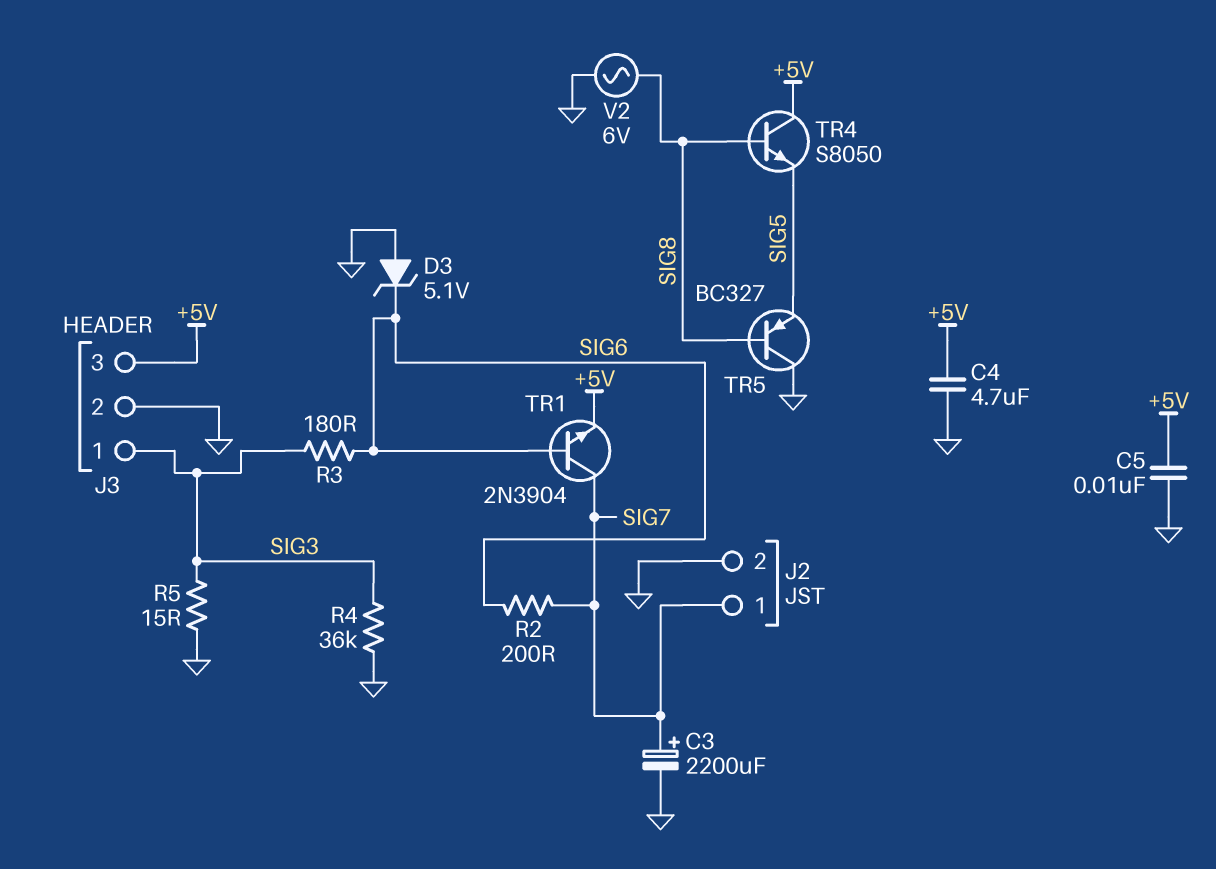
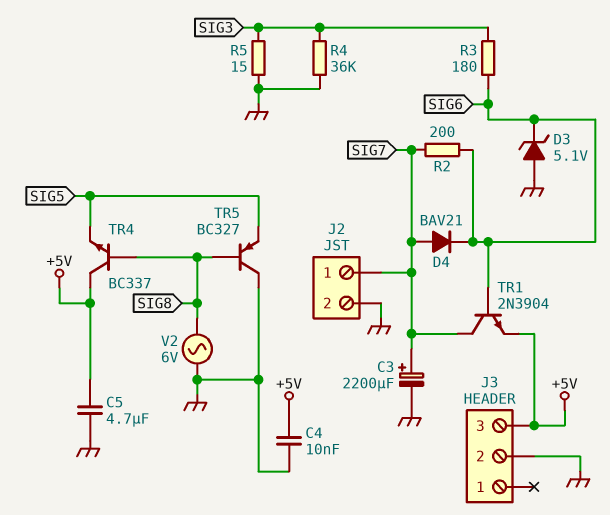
C4: 4.7uF (+5V, GND) -> 10nF (+5V, GND)
C5: 10nF (+5V, GND) -> 4.7uF (+5V, GND)
D4: none -> diode BAV21 (A SIG7, K SIG6)
J3 pin 1: SIG3 -> none
TR4: NPN S8050 (B SIG8, C +5V, E SIG5) -> NPN BC337 (B SIG8, C +5V, E SIG5)

